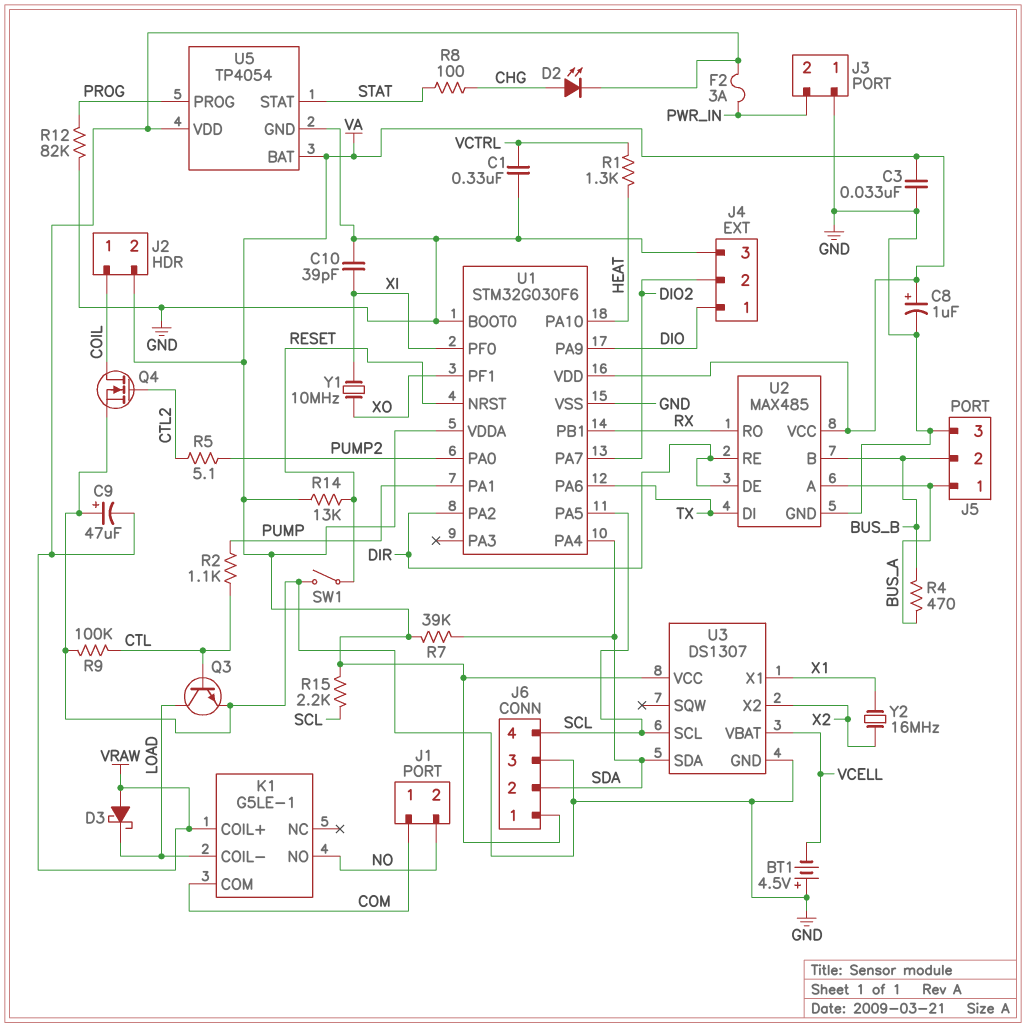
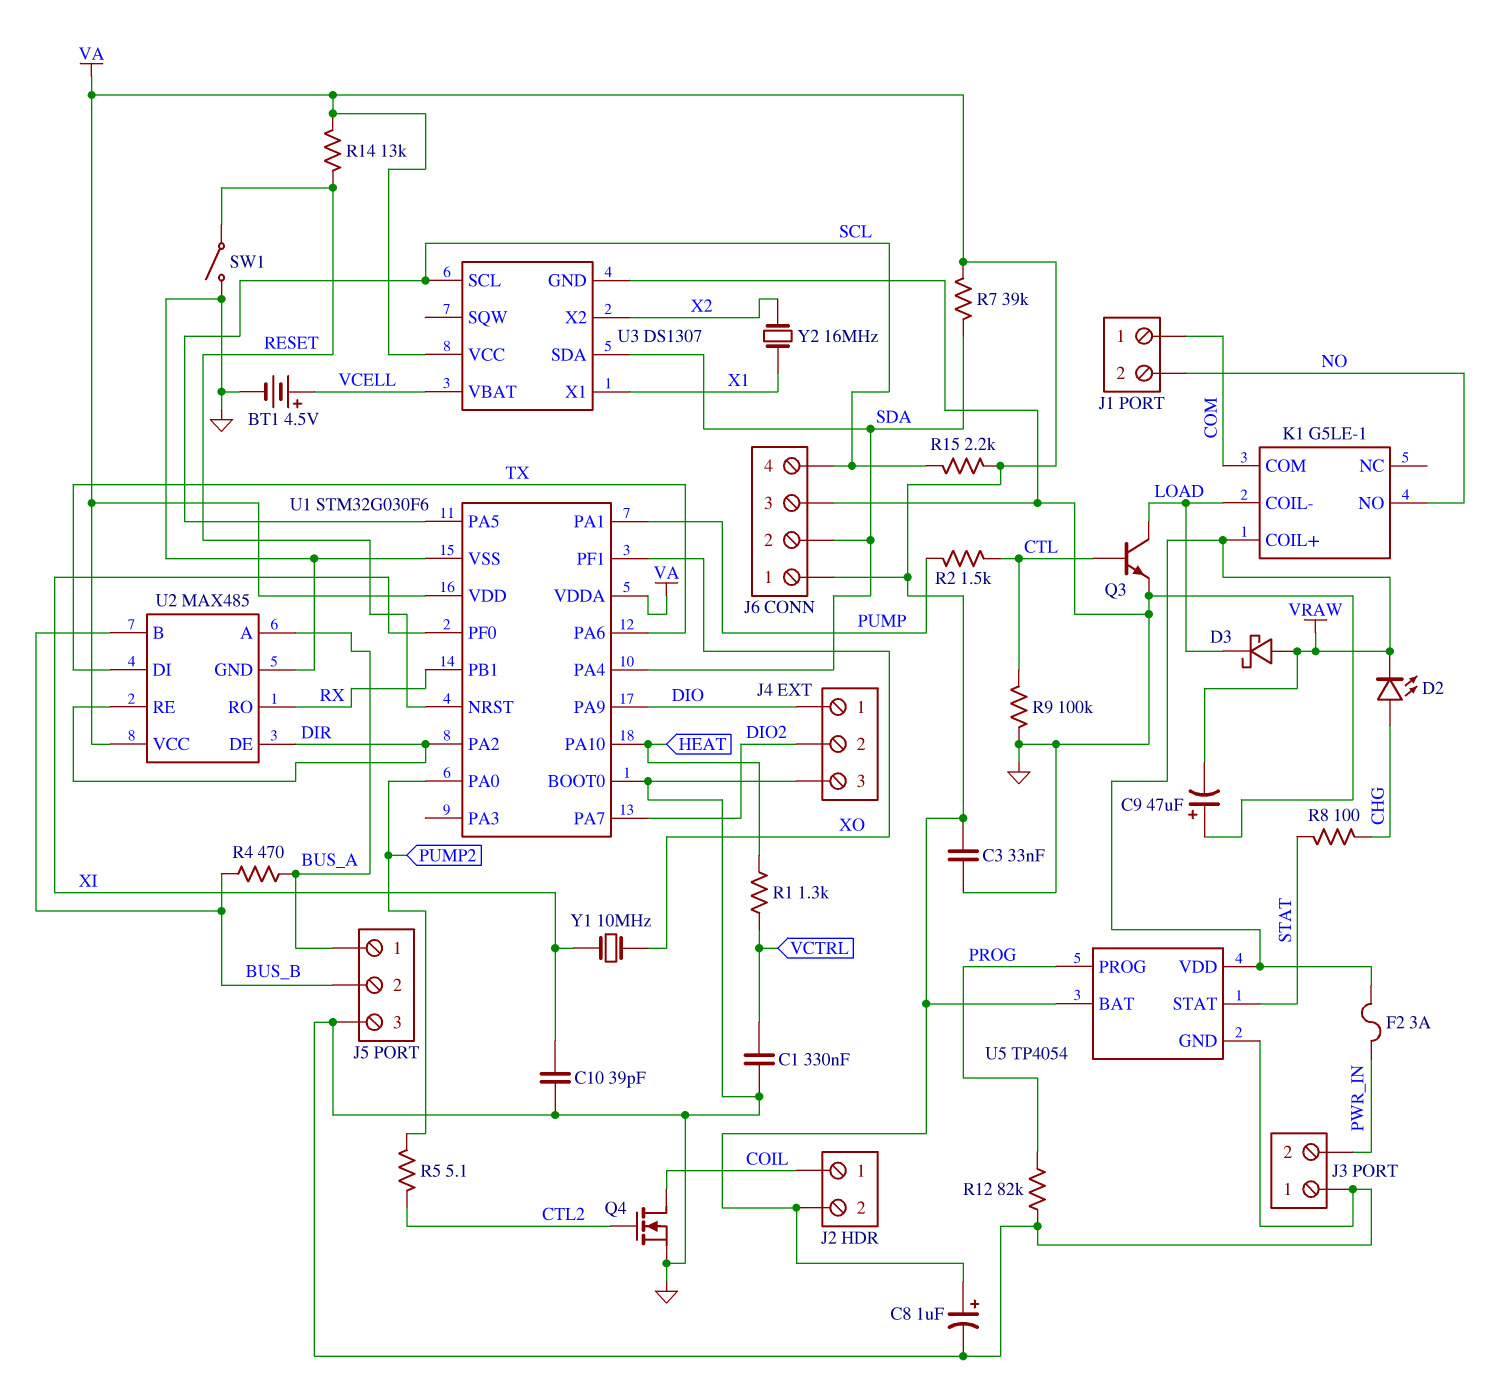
BT1: 4.5V (plus GND, minus VCELL) -> 4.5V (plus VCELL, minus GND)
R2: 1.1k (CTL, PUMP) -> 1.5k (CTL, PUMP)

